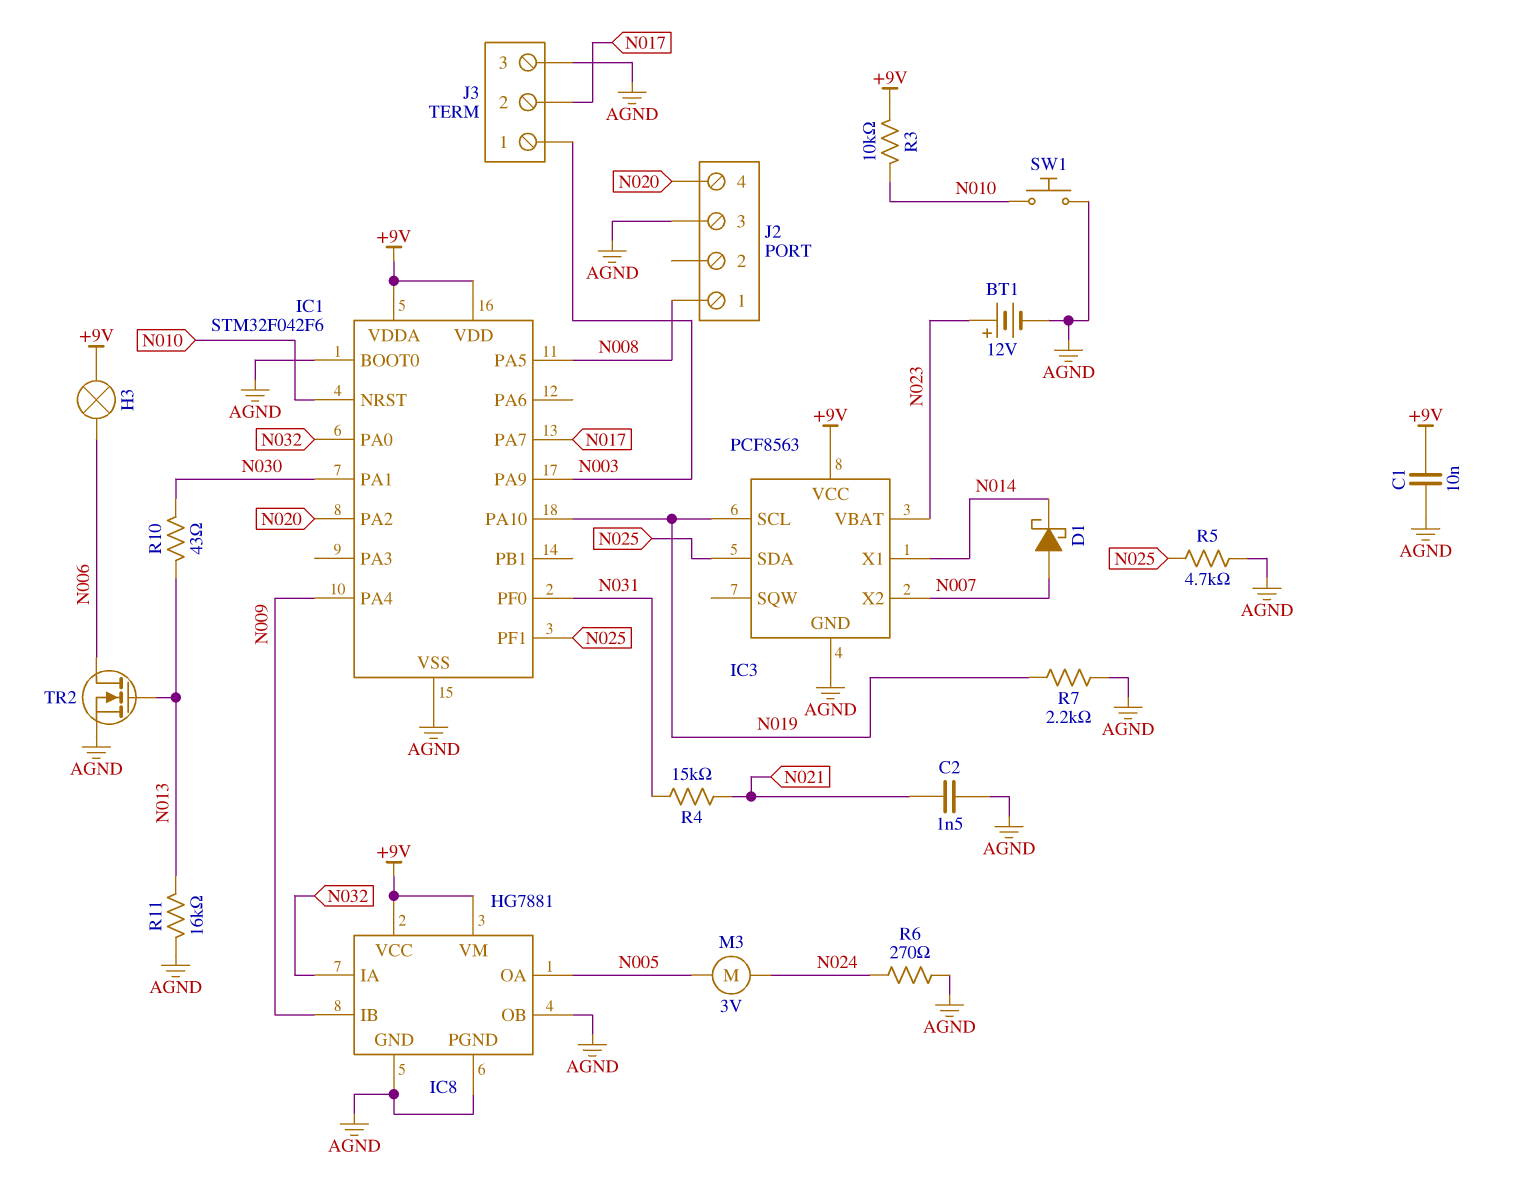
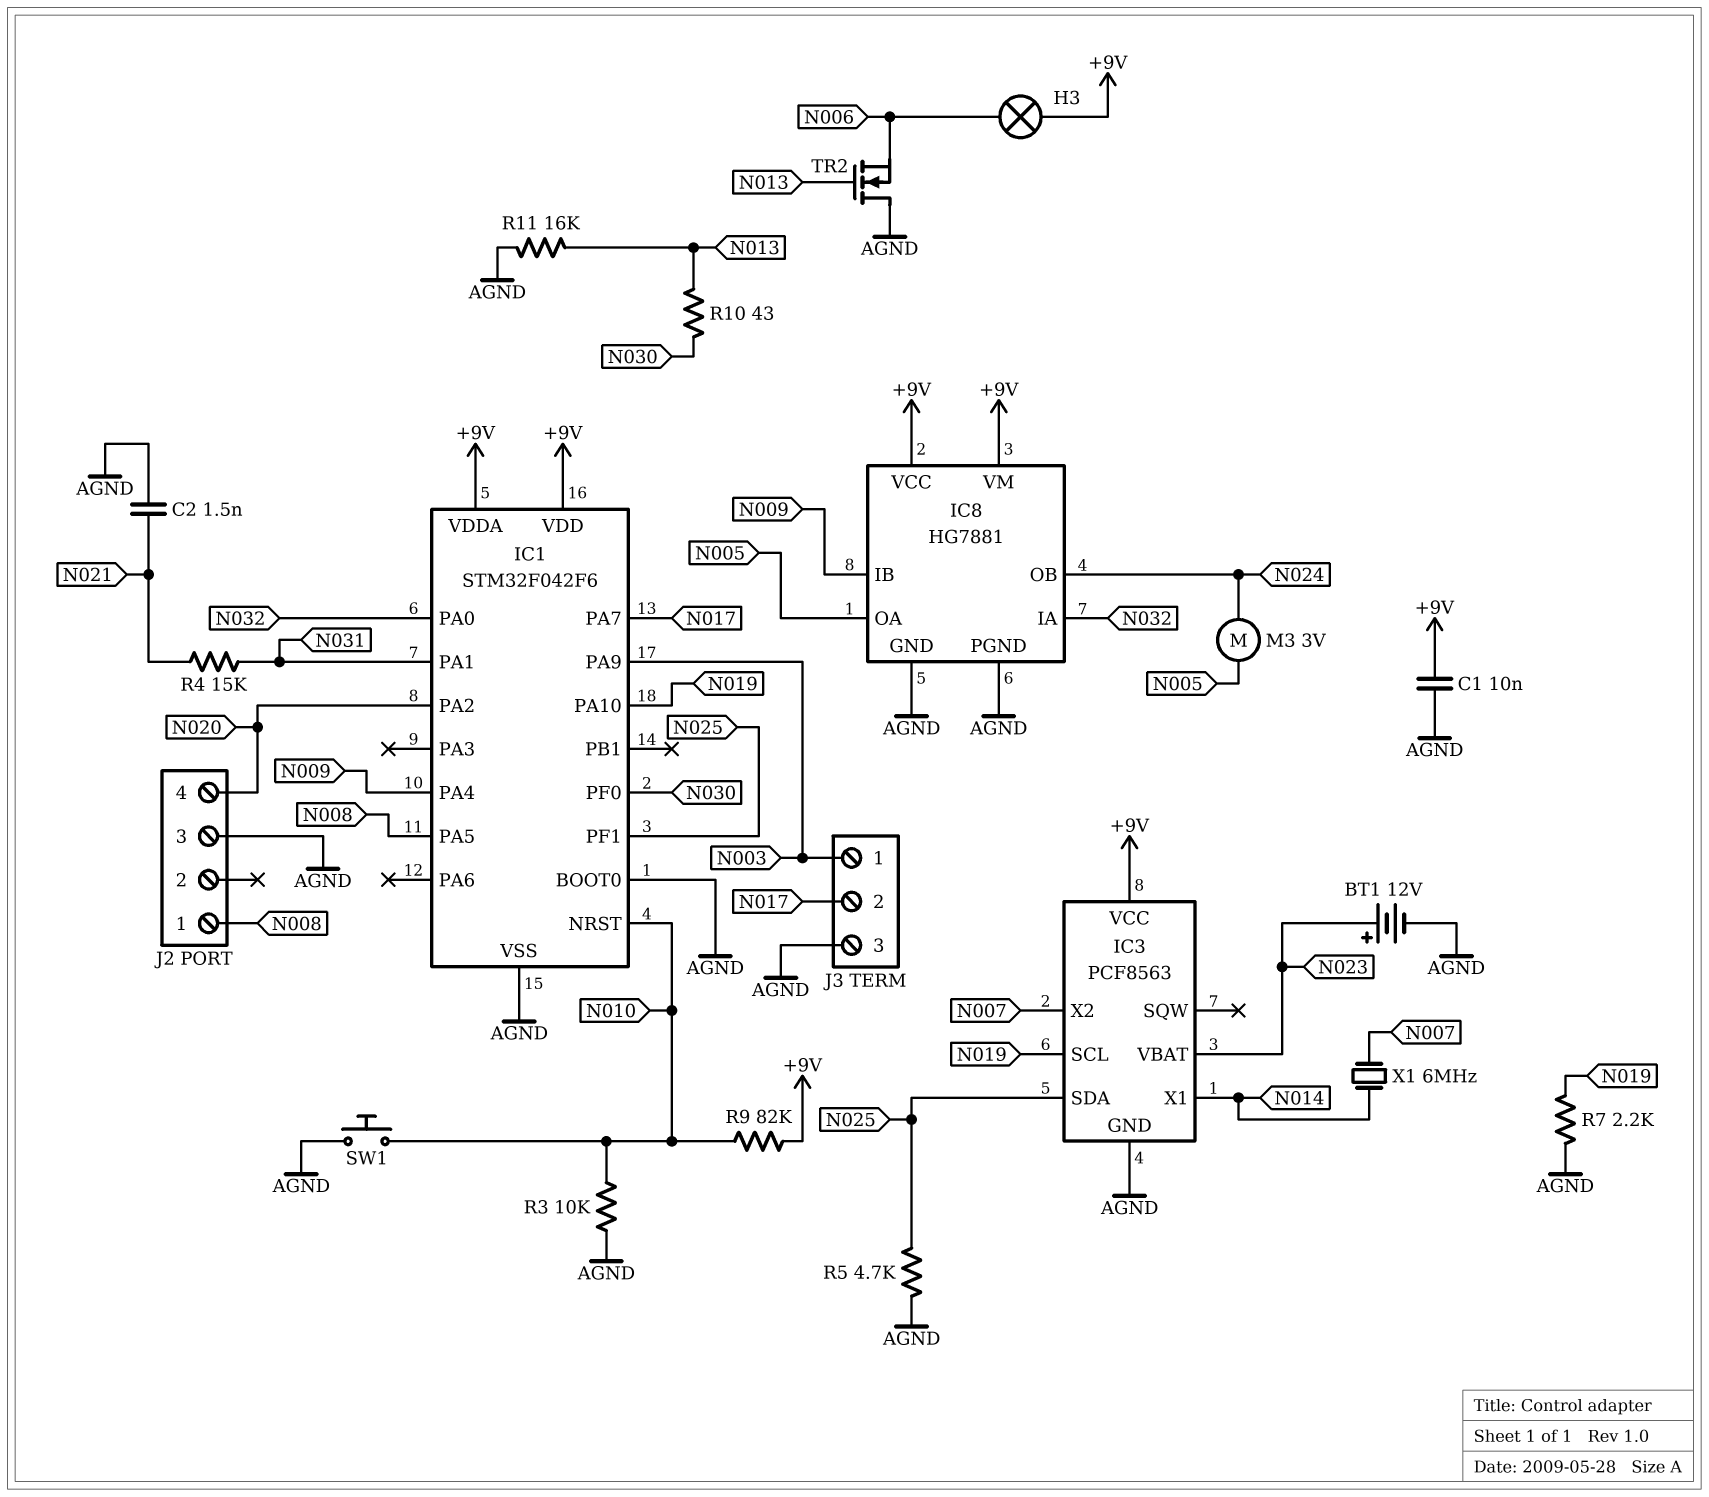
D1: schottky (A N007, K N014) -> none
IC1 pin PA1: N030 -> N031
IC1 pin PF0: N031 -> N030
IC8 pin OB: AGND -> N024
R3: 10k (+9V, N010) -> 10k (AGND, N010)
R6: 270 (AGND, N024) -> none
R9: none -> 82k (+9V, N010)
TR2: NMOS (G N013, D N006, S AGND) -> NMOS (G N013, D AGND, S N006)
X1: none -> 6MHz (N007, N014)

